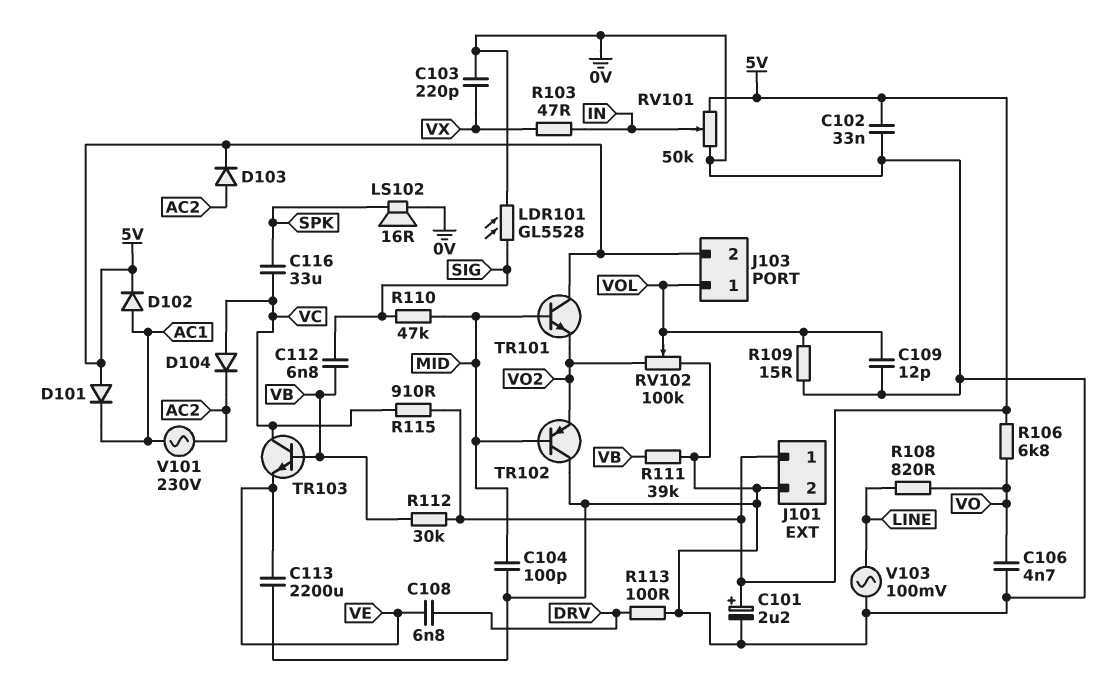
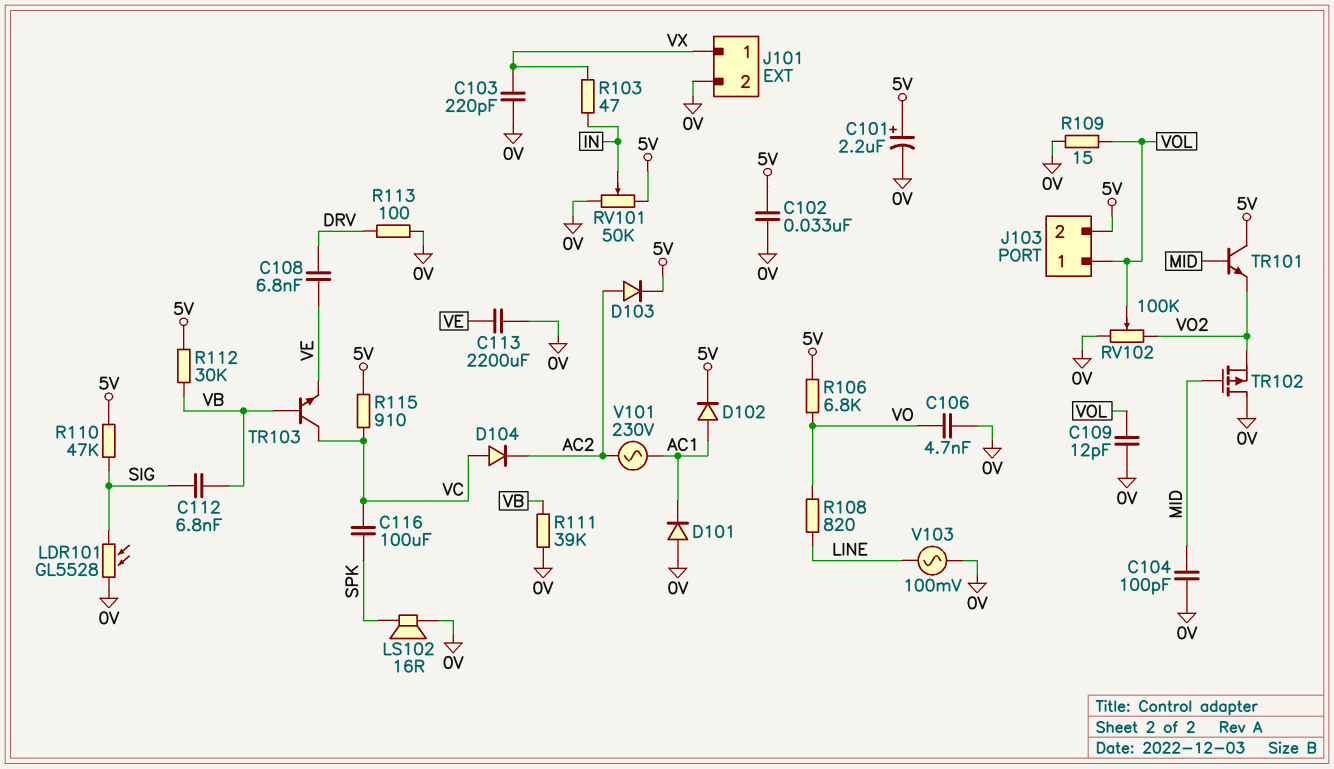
C116: 33uF (SPK, VC) -> 100uF (SPK, VC)
D101: diode (A 5V, K AC1) -> diode (A 0V, K AC1)
J101 pin 1: 5V -> VX
R110: 47k (MID, SIG) -> 47k (5V, SIG)
TR102: PNP (B MID, C 0V, E VO2) -> PMOS (G MID, D 0V, S VO2)

